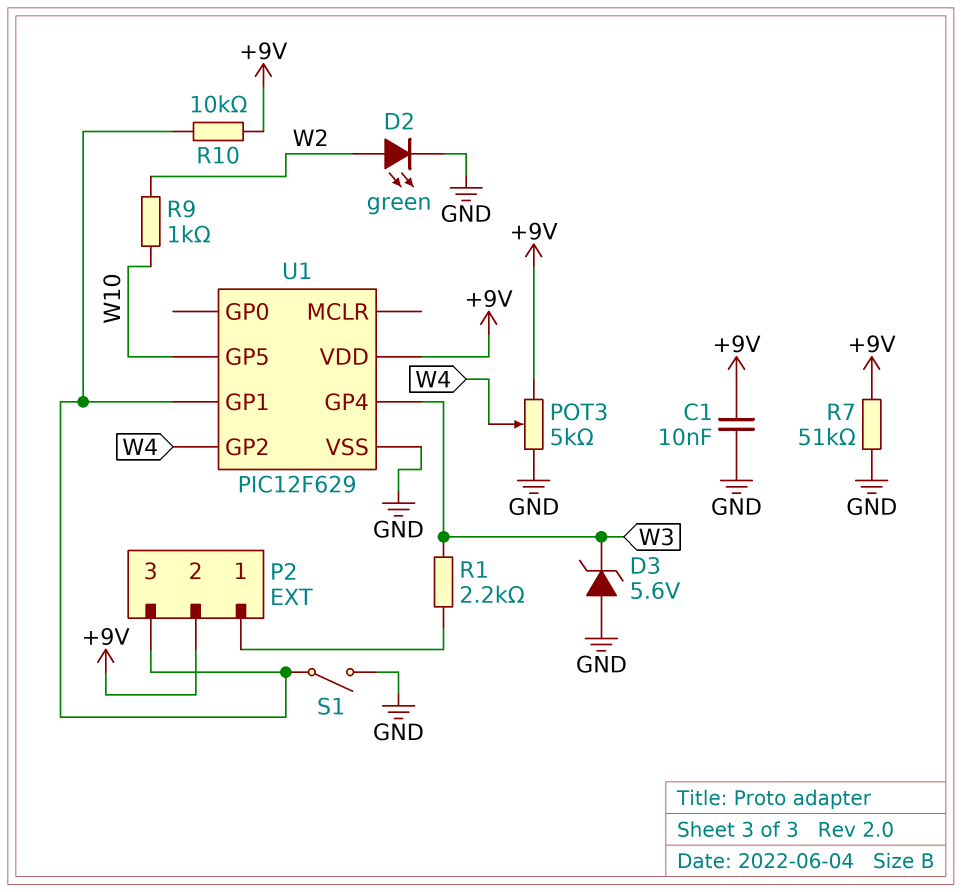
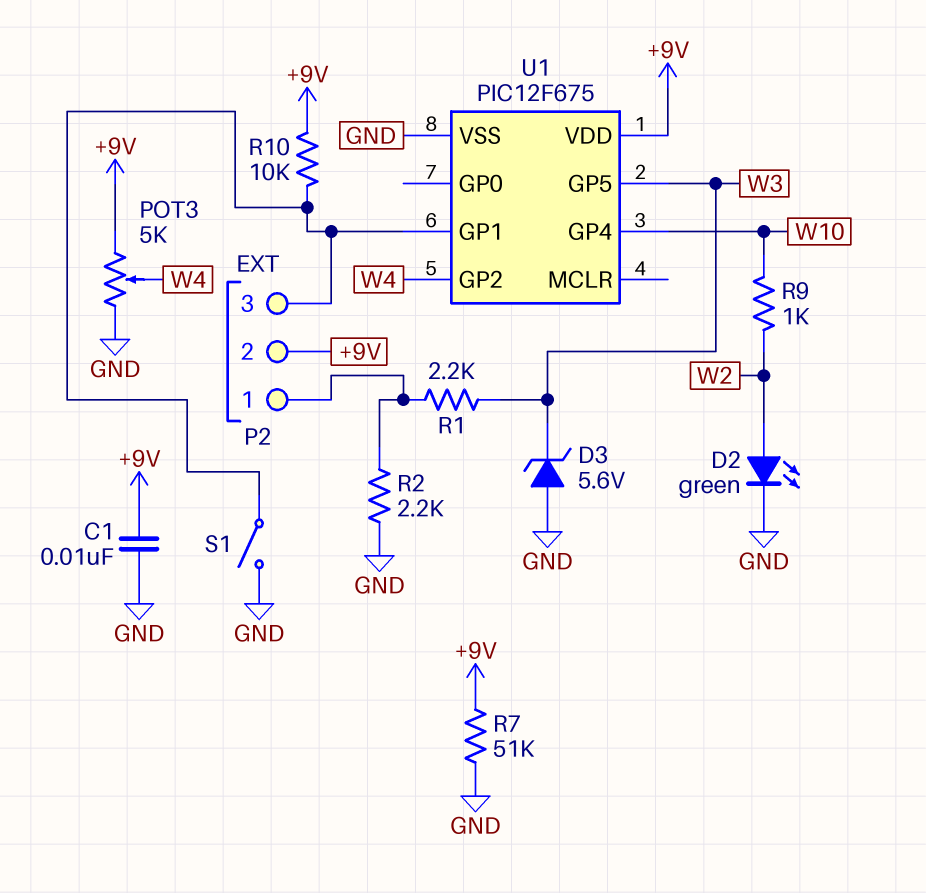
R2: none -> 2.2k (GND, P2/1)
U1: PIC12F629 -> PIC12F675
U1 pin GP4: W3 -> W10
U1 pin GP5: W10 -> W3

